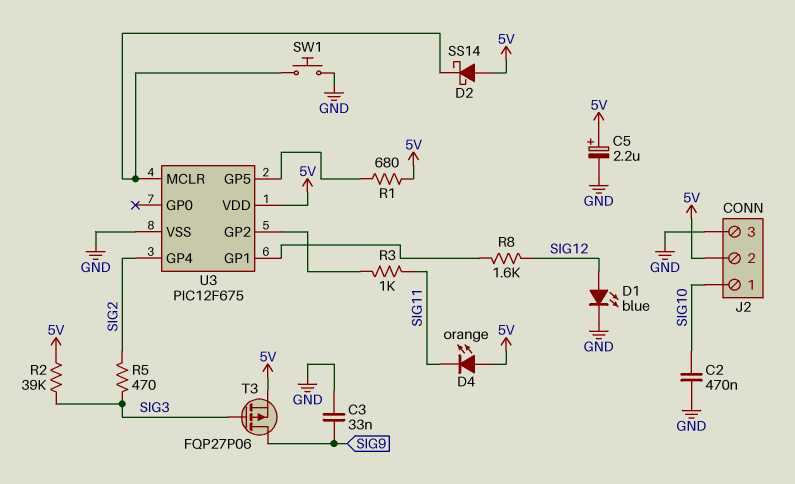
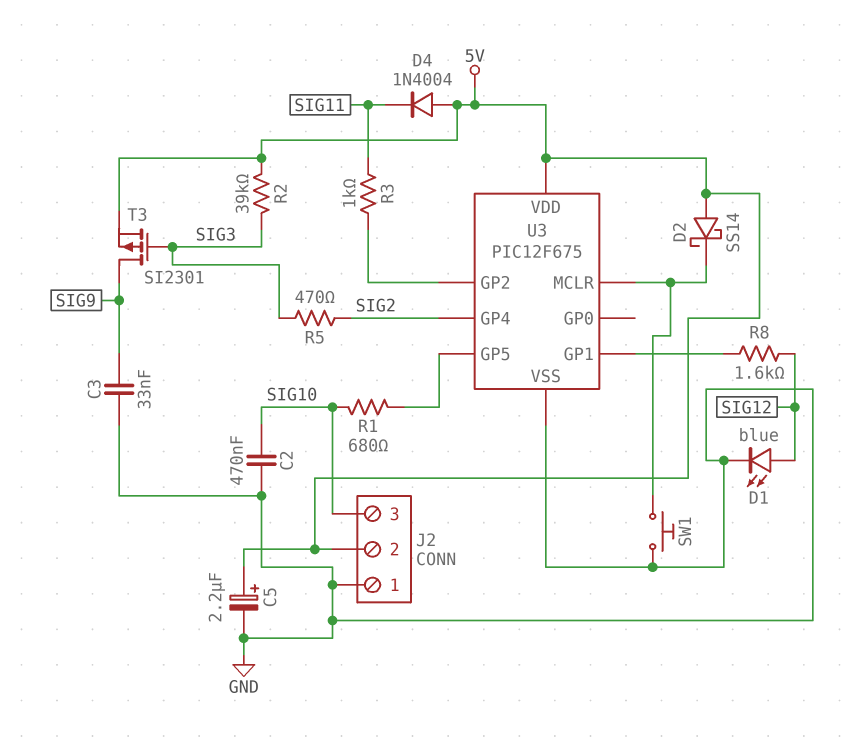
D4: LED orange (A 5V, K SIG11) -> diode 1N4004 (A 5V, K SIG11)
J2 pin 1: SIG10 -> GND
J2 pin 3: GND -> SIG10
R1: 680 (5V, U3/GP5) -> 680 (SIG10, U3/GP5)
T3: PMOS FQP27P06 (G SIG3, D SIG9, S 5V) -> PMOS SI2301 (G SIG3, D SIG9, S 5V)

